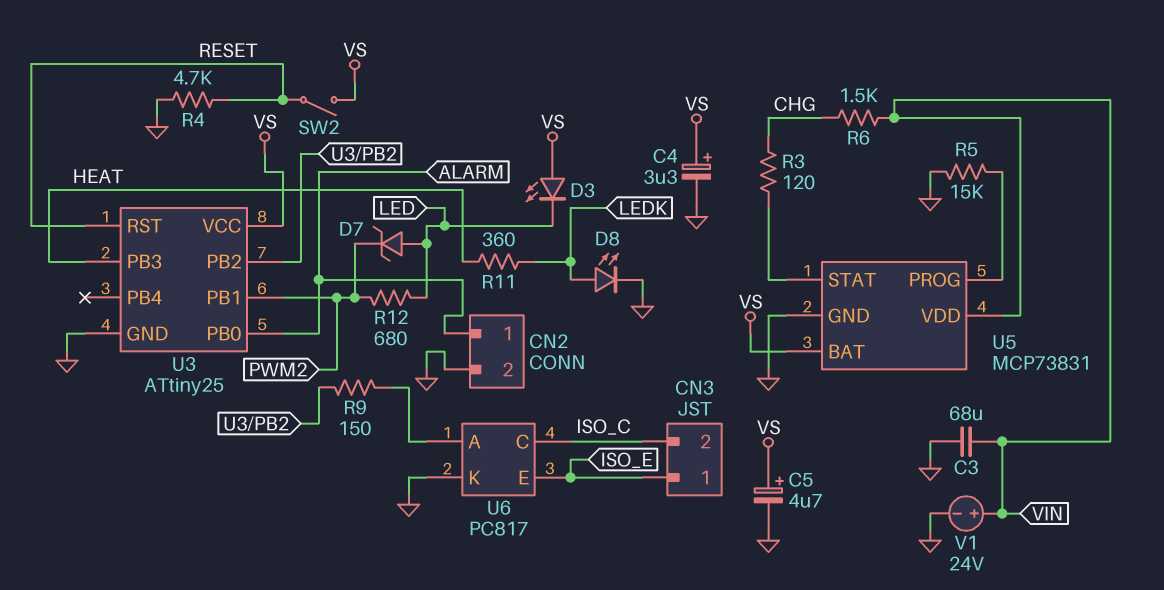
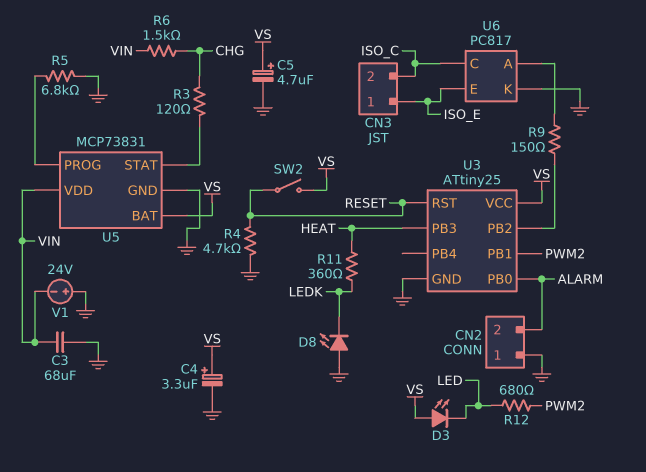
CN2 pin 1: ALARM -> GND
CN2 pin 2: GND -> ALARM
D7: zener (A LED, K PWM2) -> none
D8: LED (A LEDK, K GND) -> LED (A GND, K LEDK)
R5: 15k (GND, U5/PROG) -> 6.8k (GND, U5/PROG)
V1: 24V (plus VIN, minus GND) -> 24V (plus GND, minus VIN)

